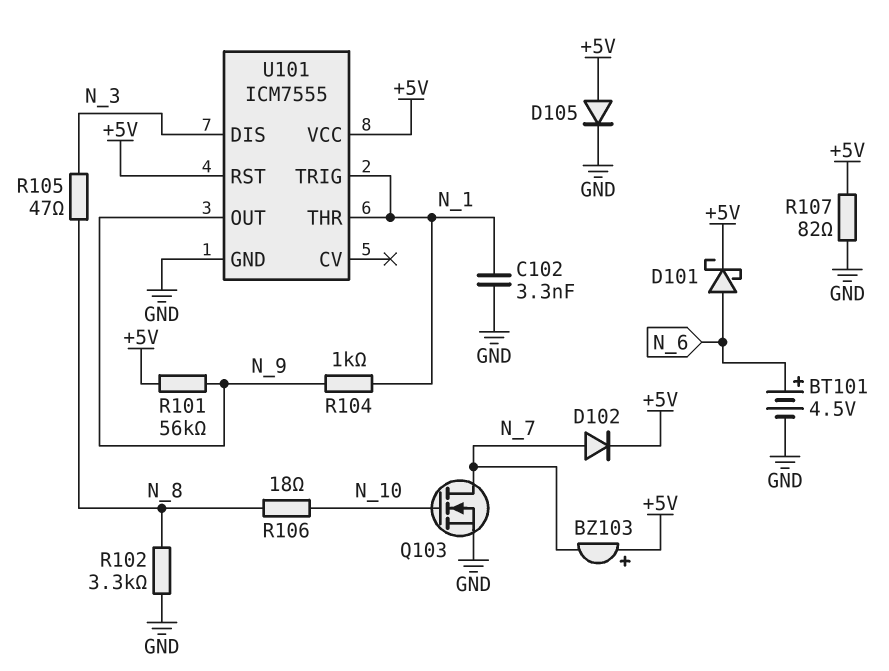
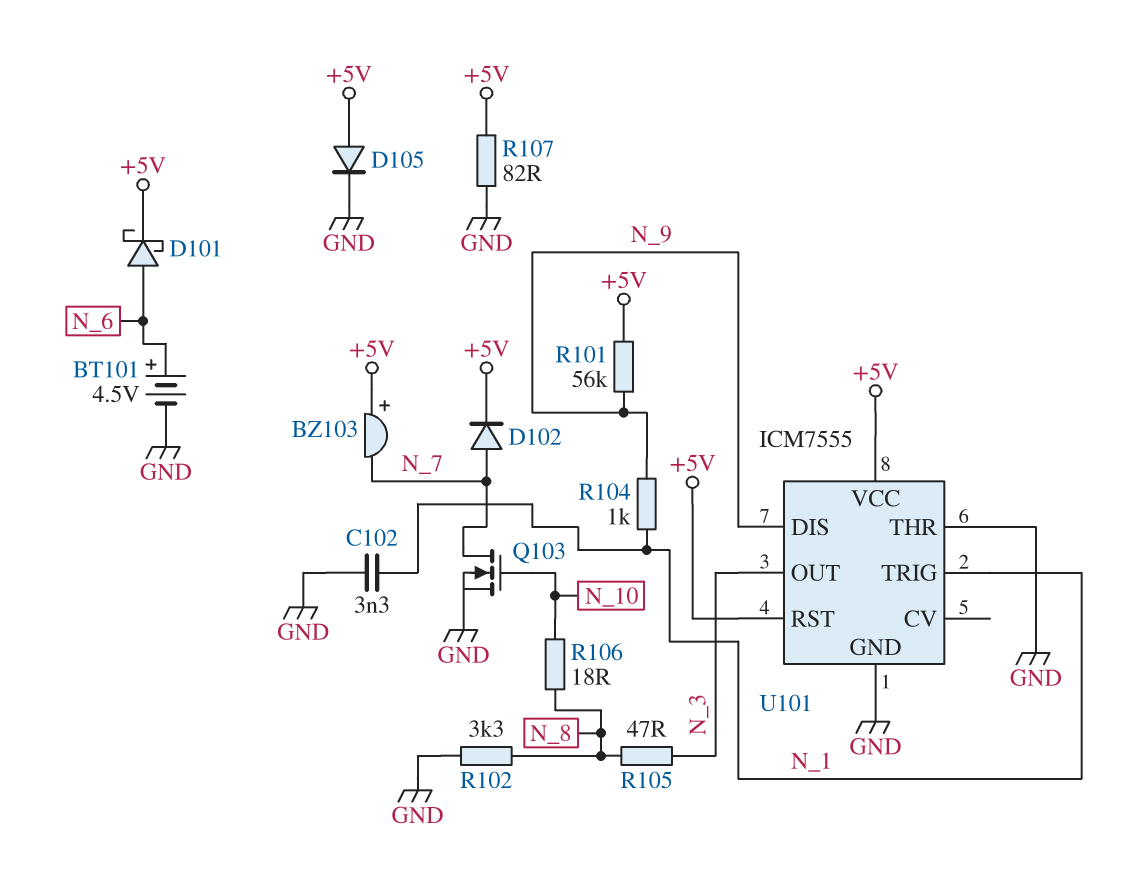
U101 pin DIS: N_3 -> N_9
U101 pin OUT: N_9 -> N_3
U101 pin THR: N_1 -> GND

